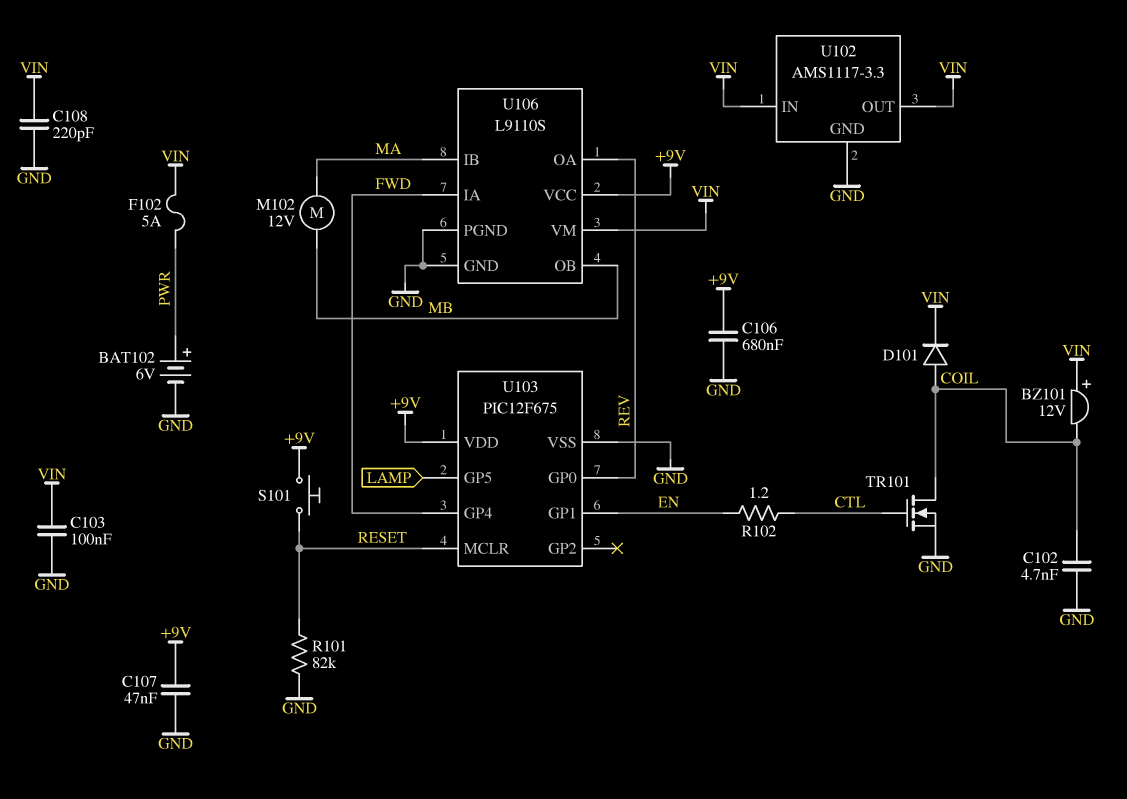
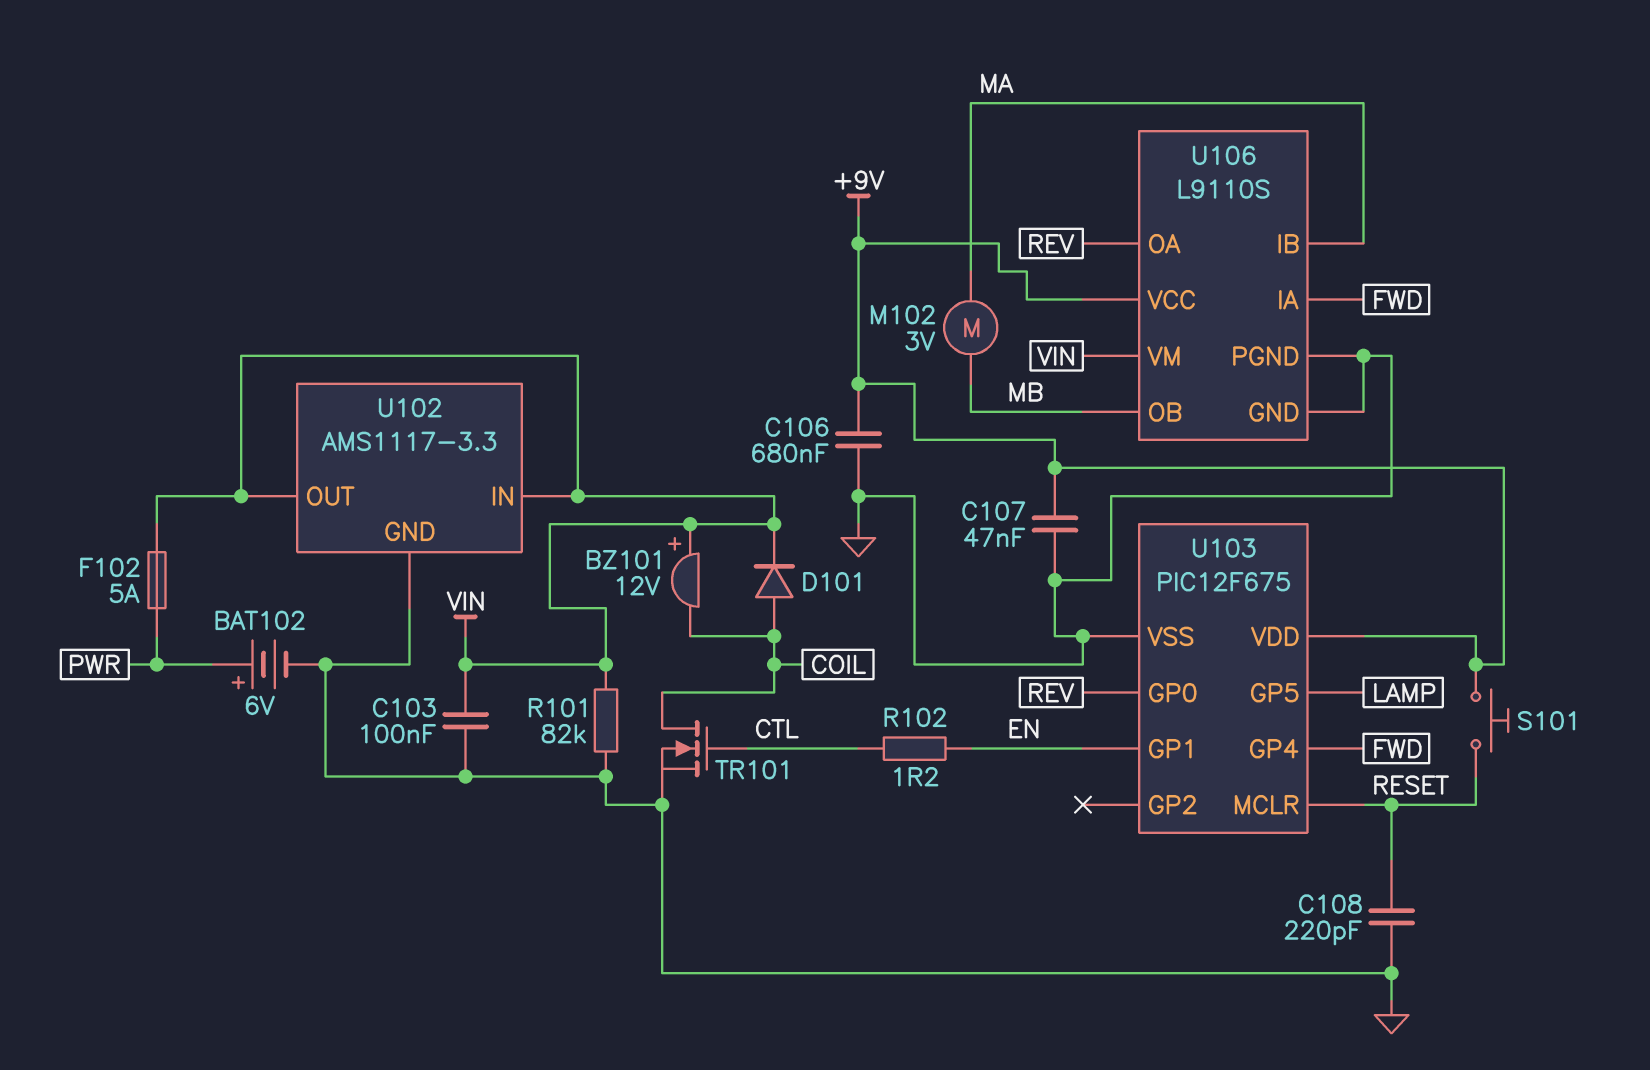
C102: 4.7nF (COIL, GND) -> none
C108: 220pF (GND, VIN) -> 220pF (GND, RESET)
M102: motor 12V (MA, MB) -> motor 3V (MA, MB)
R101: 82k (GND, RESET) -> 82k (GND, VIN)

